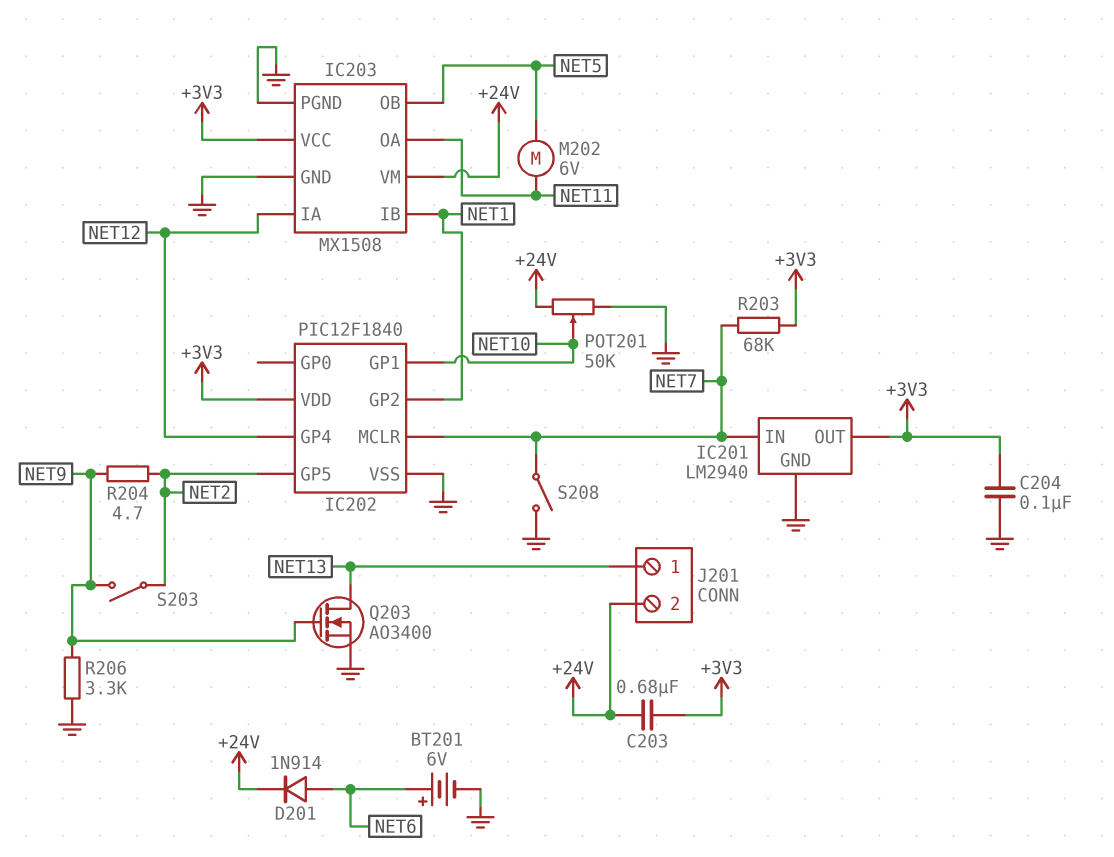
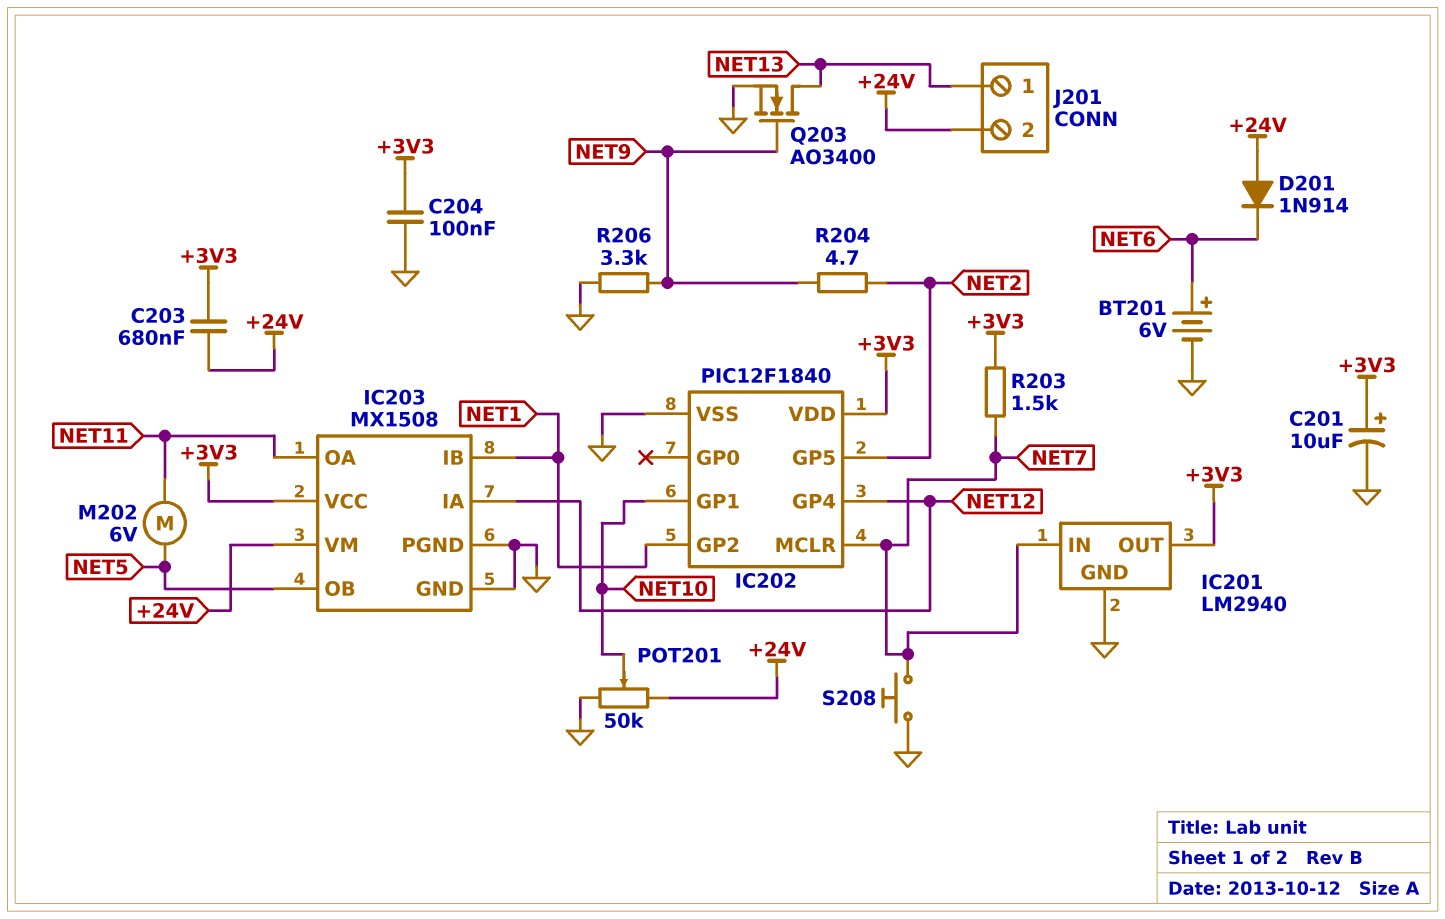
C201: none -> 10uF (plus +3V3, minus GND)
D201: diode 1N914 (A NET6, K +24V) -> diode 1N914 (A +24V, K NET6)
R203: 68k (+3V3, NET7) -> 1.5k (+3V3, NET7)
S203: switch (NET2, NET9) -> none
S208: switch (GND, NET7) -> button (GND, NET7)

